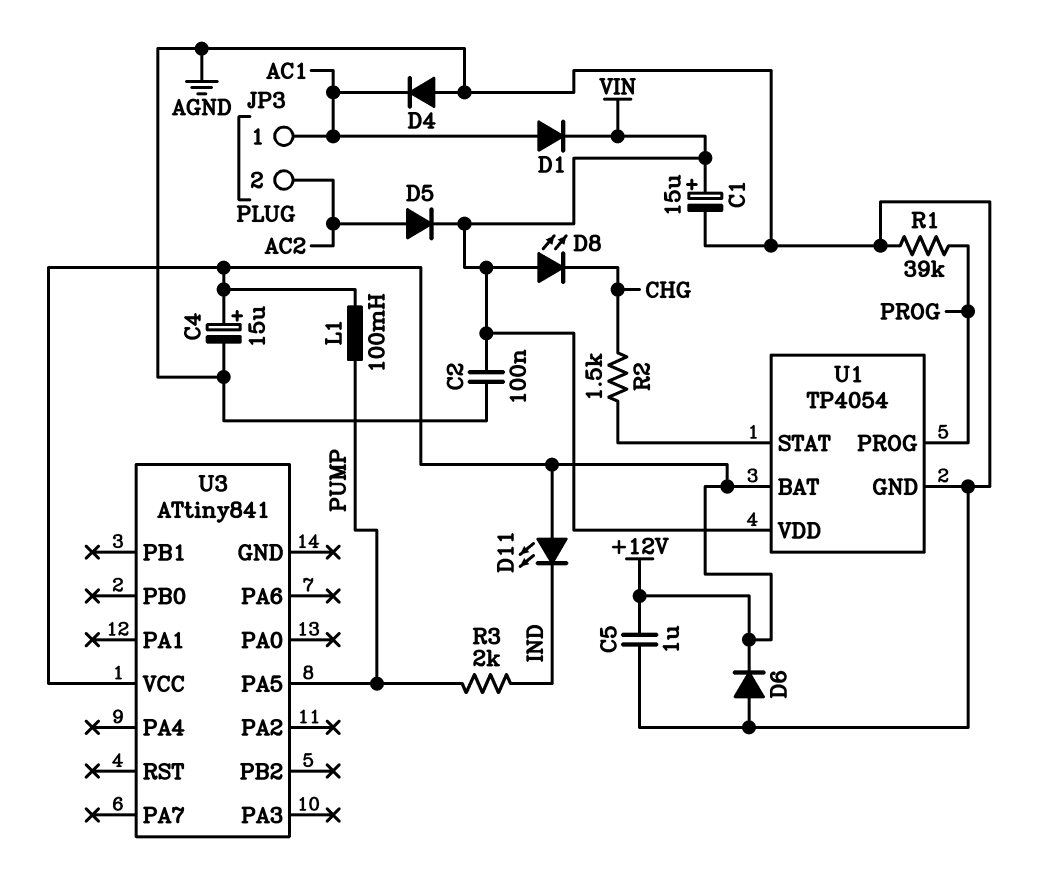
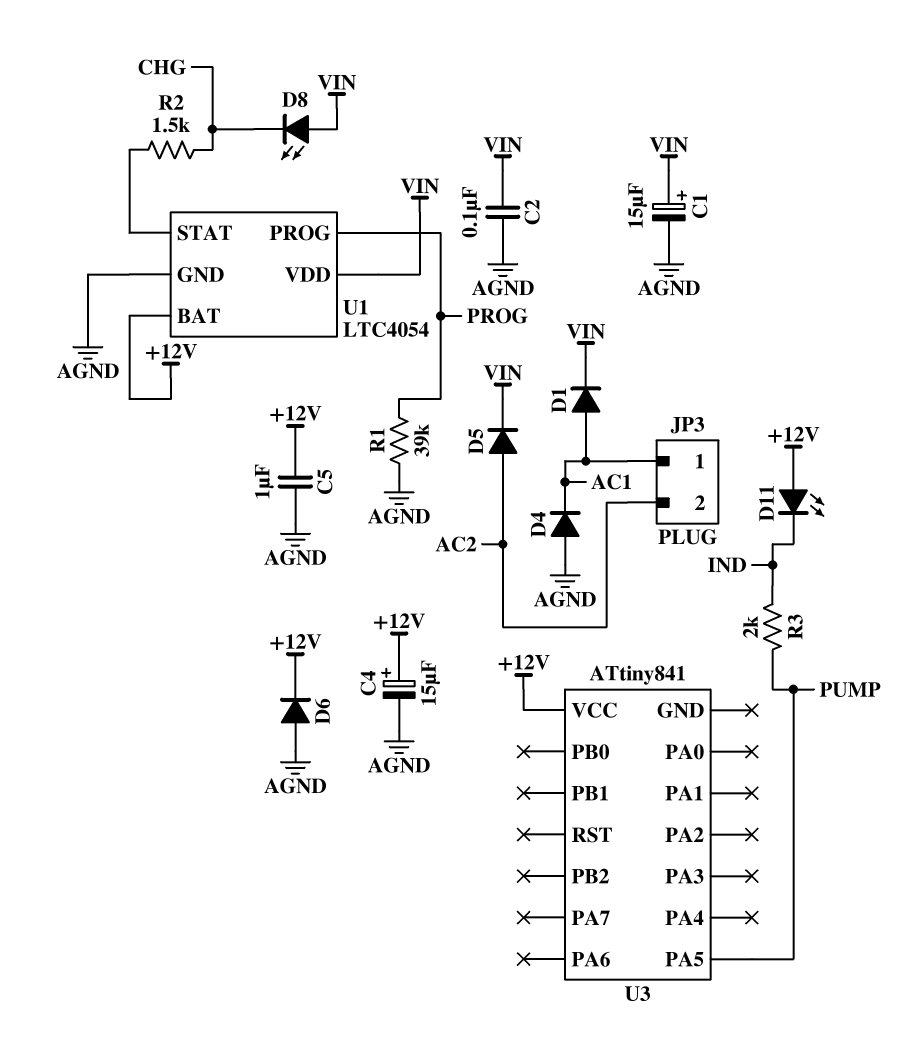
L1: 100mH (+12V, PUMP) -> none
U1: TP4054 -> LTC4054

